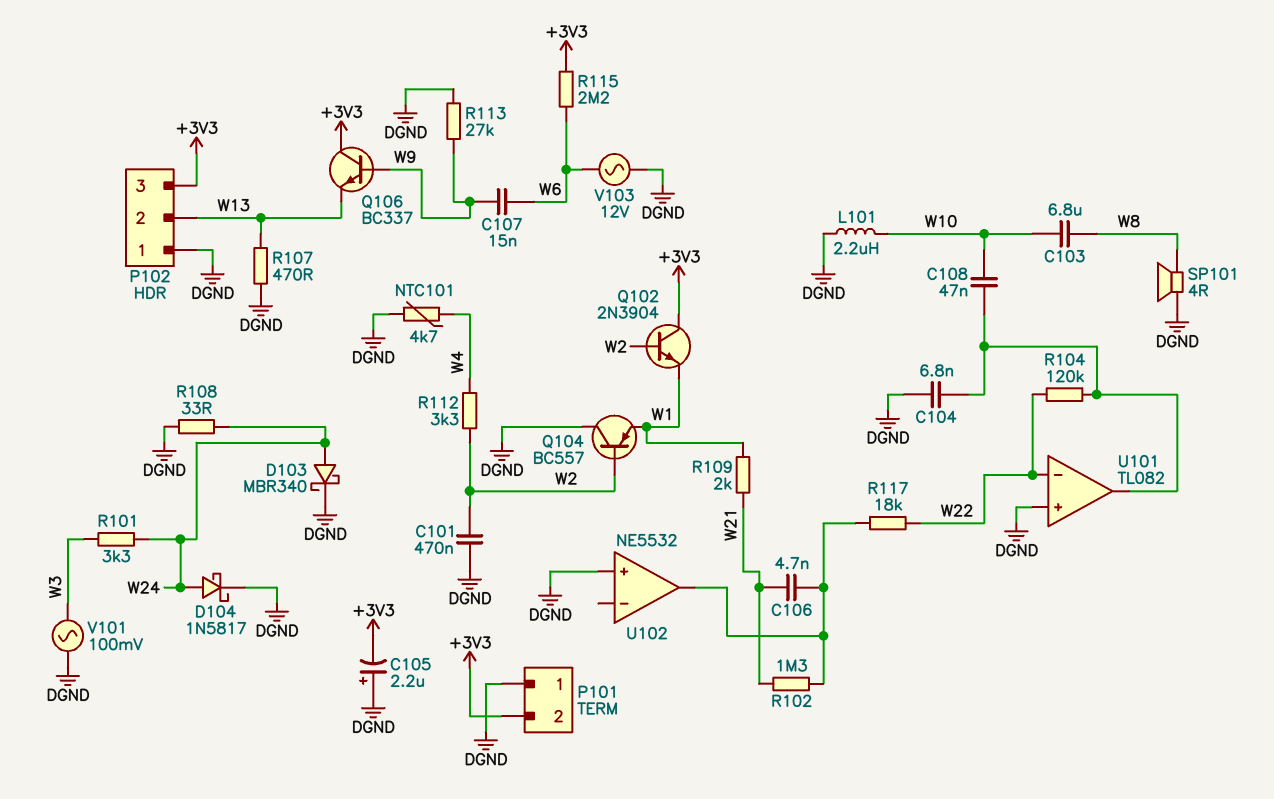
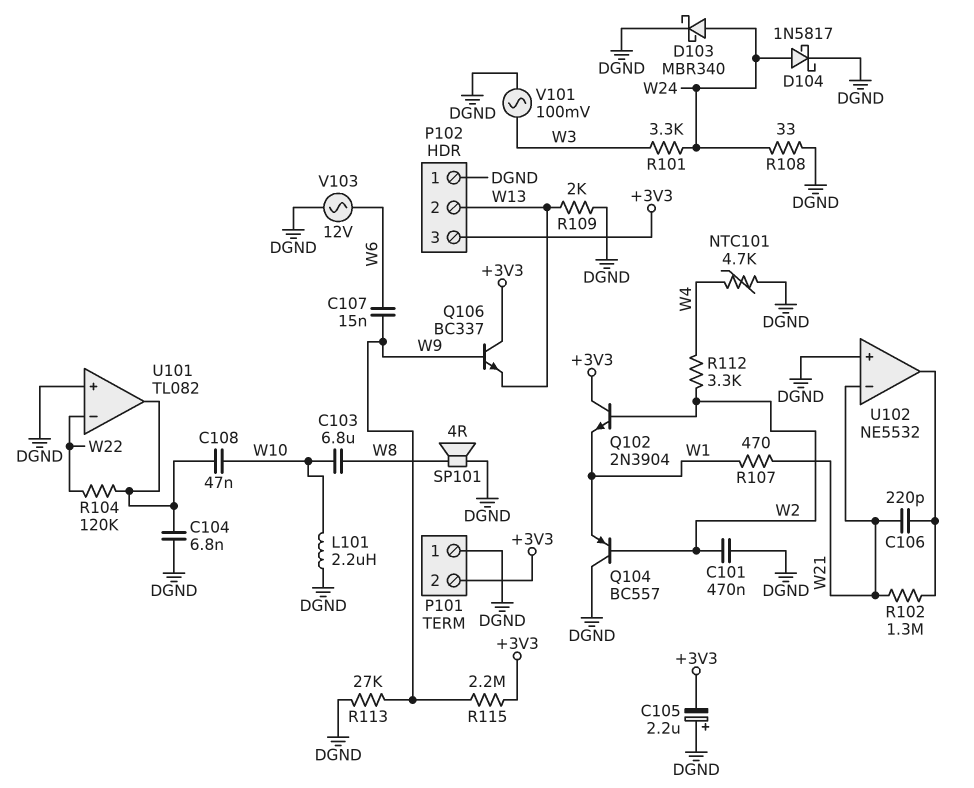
C106: 4.7nF (U102/out, W21) -> 220pF (U102/out, W21)
R107: 470 (DGND, W13) -> 470 (W1, W21)
R109: 2k (W1, W21) -> 2k (DGND, W13)
R115: 2.2M (+3V3, W6) -> 2.2M (+3V3, W9)
R117: 18k (U102/out, W22) -> none
U102 pin in-: none -> W21

